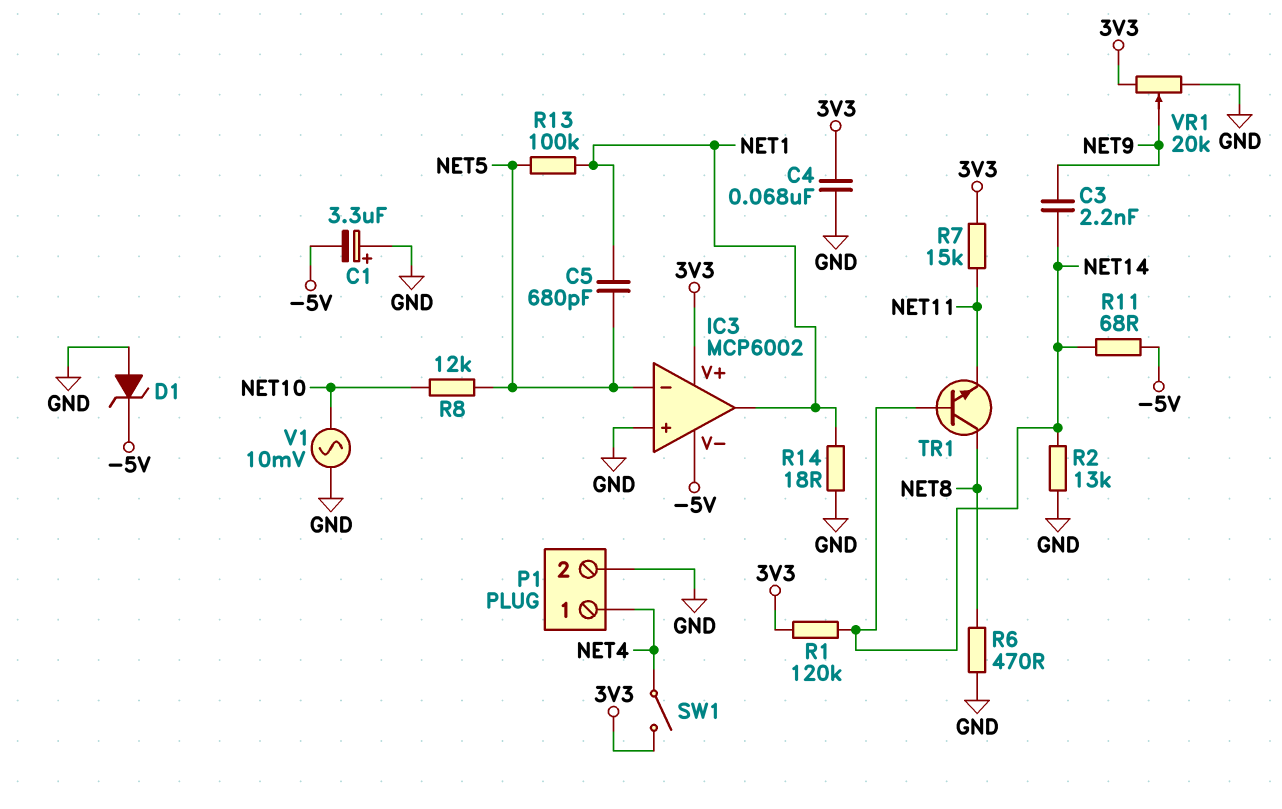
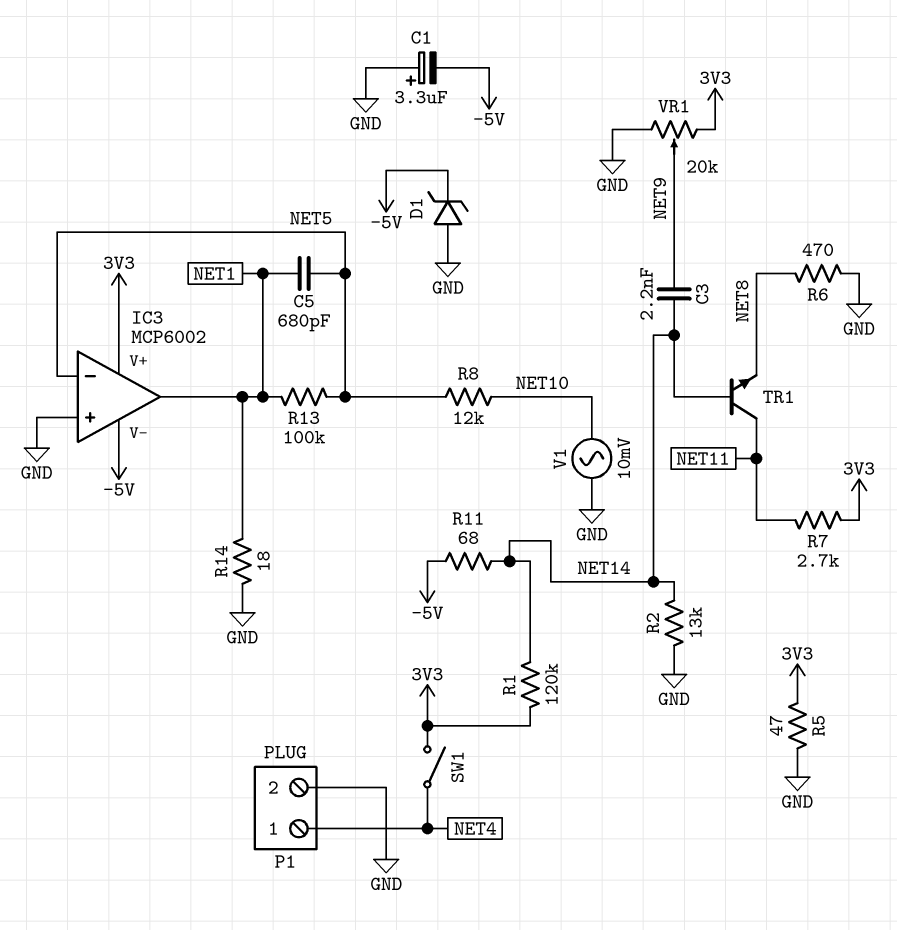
C4: 68nF (3V3, GND) -> none
R5: none -> 47 (3V3, GND)
R7: 15k (3V3, NET11) -> 2.7k (3V3, NET11)
TR1: NPN (B NET14, C NET8, E NET11) -> NPN (B NET14, C NET11, E NET8)

